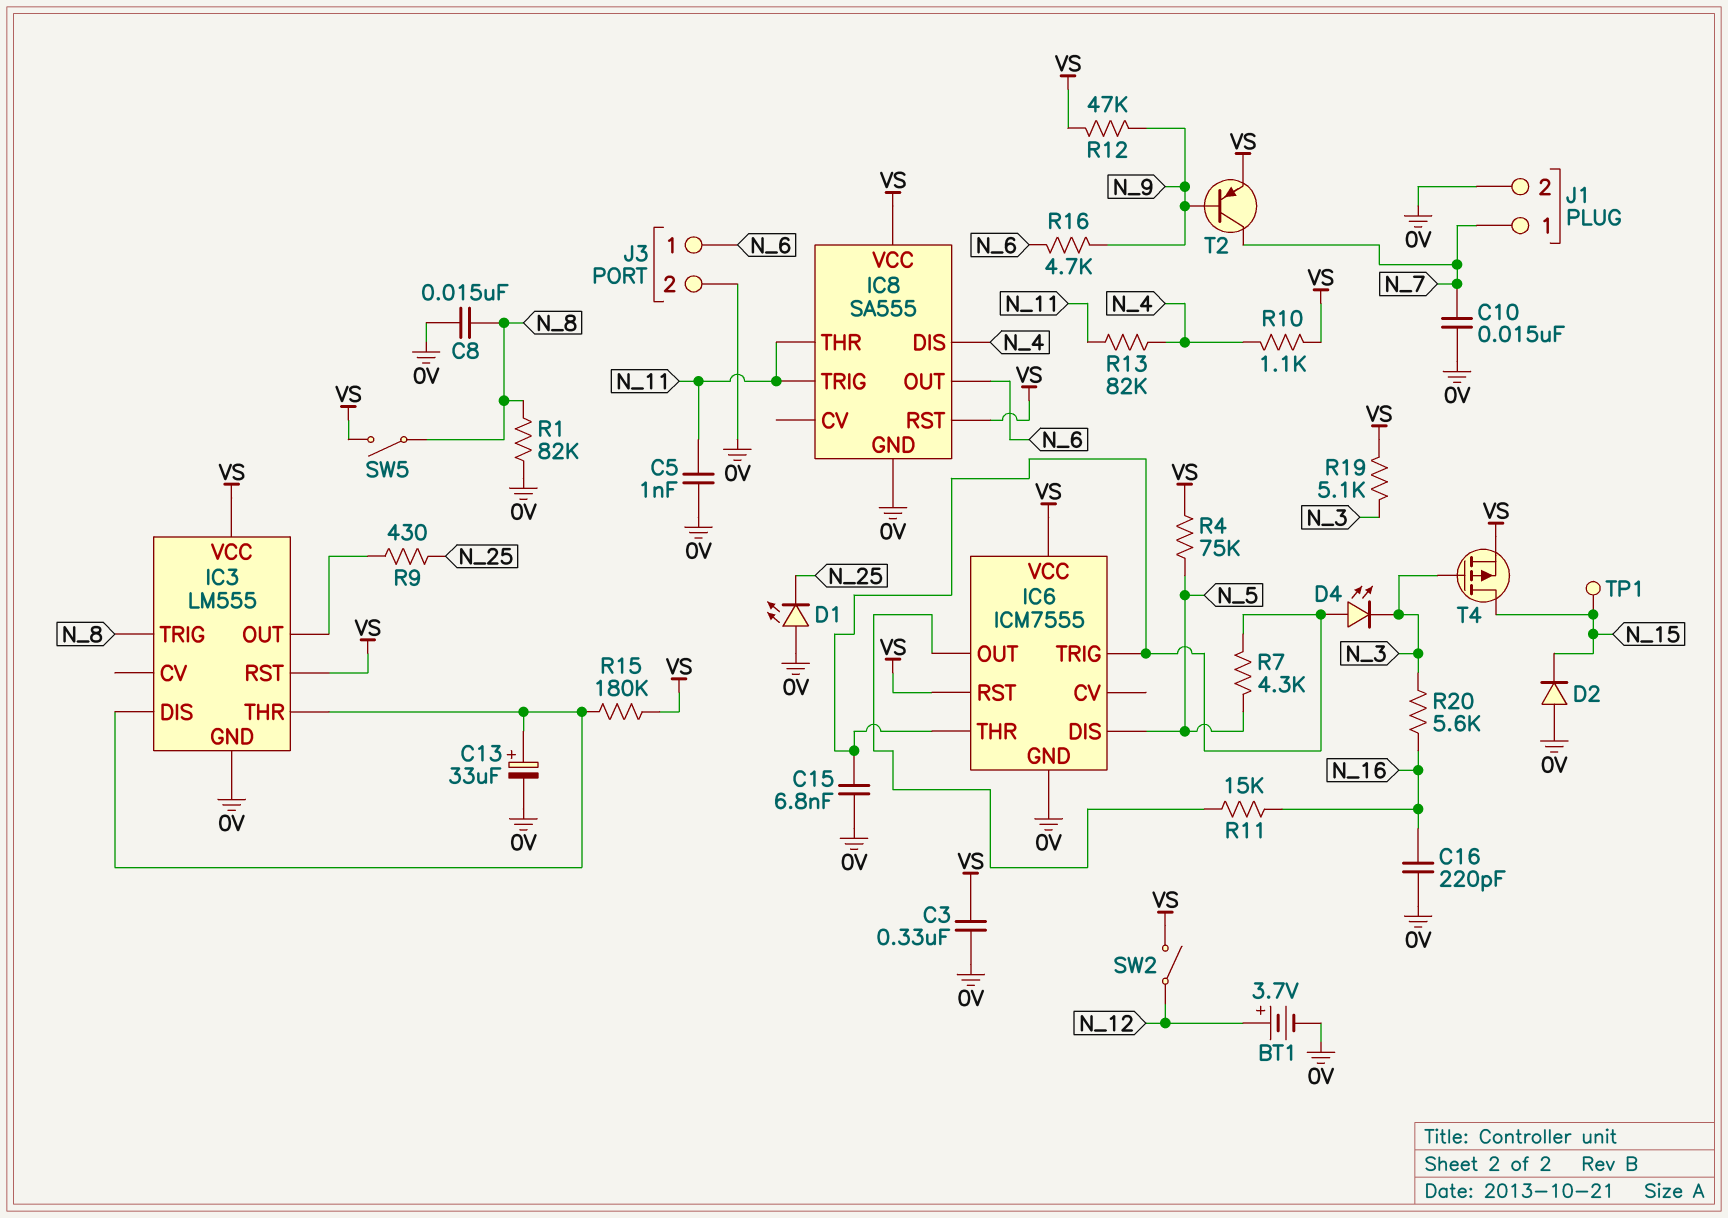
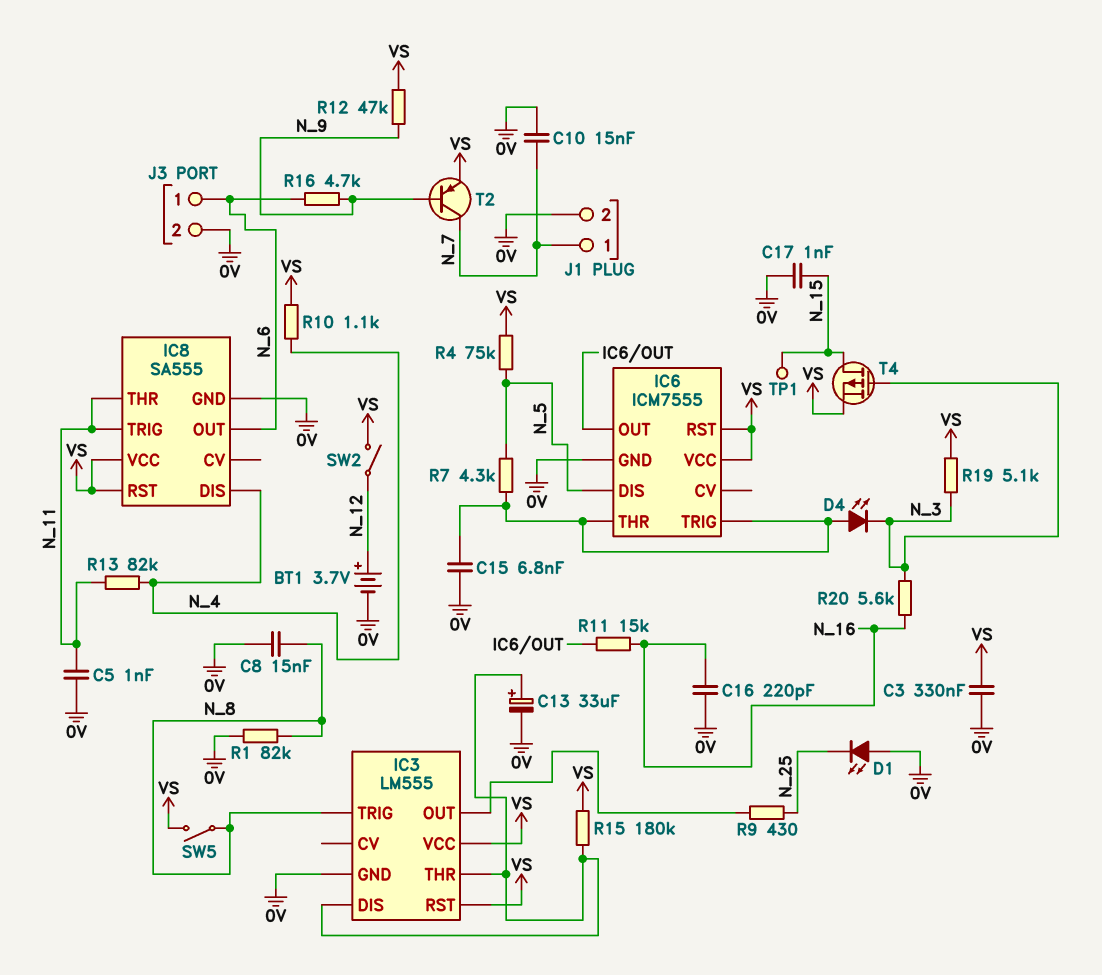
C17: none -> 1nF (0V, N_15)
D2: diode (A 0V, K N_15) -> none

